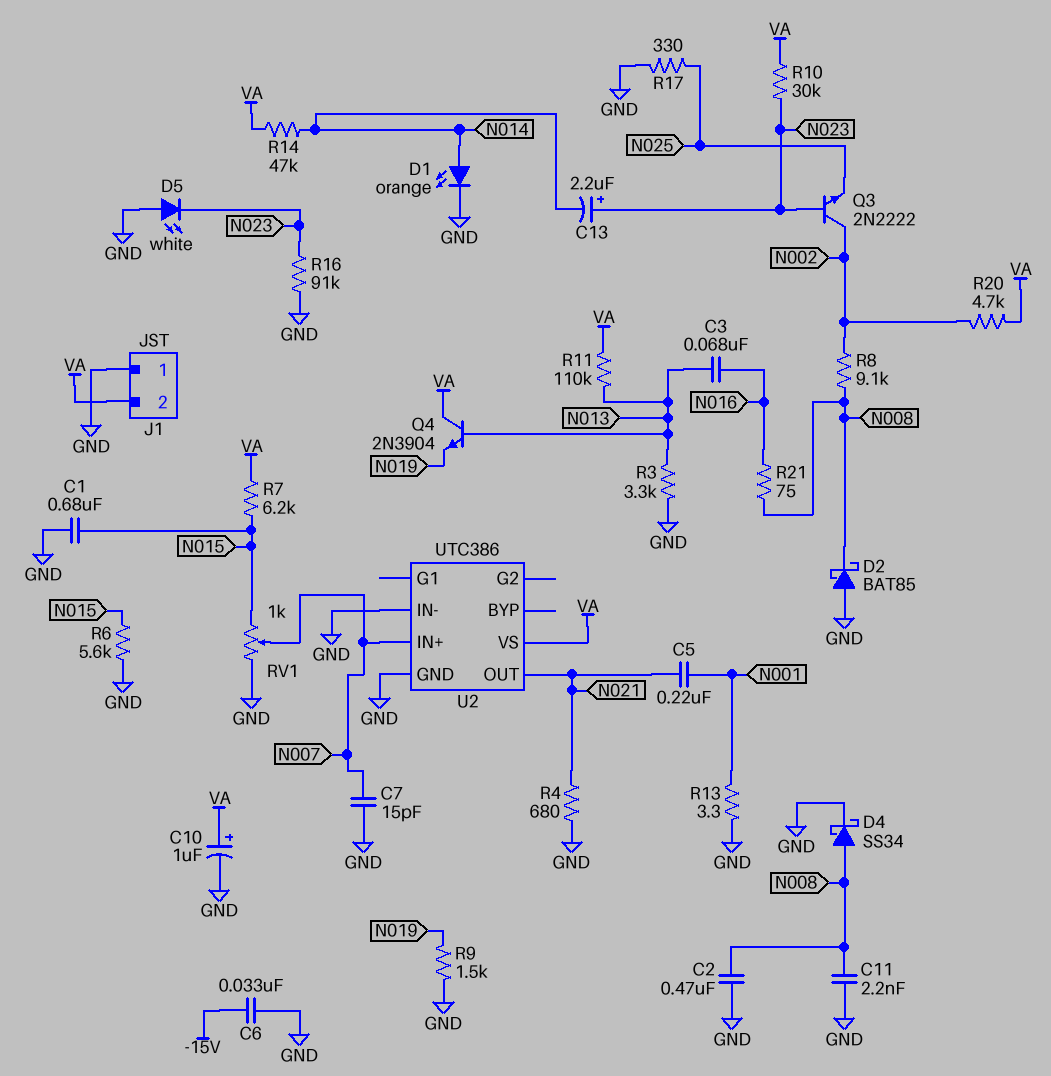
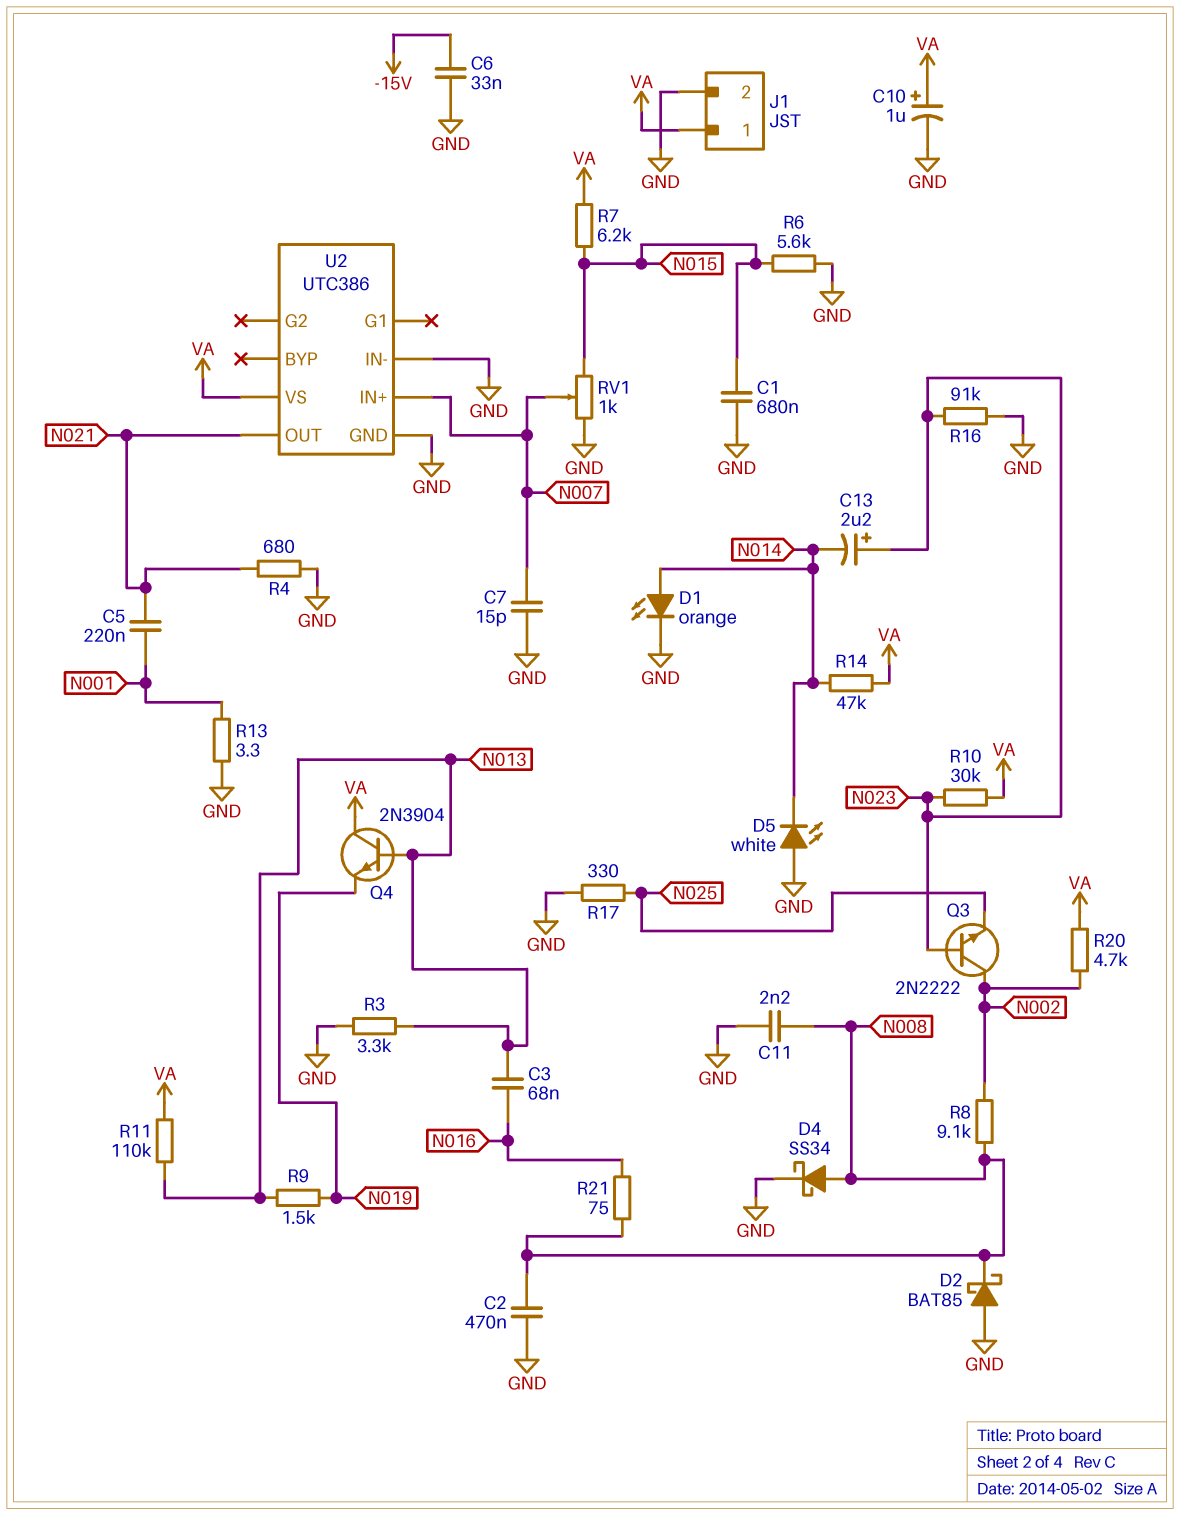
D5: LED white (A GND, K N023) -> LED white (A GND, K N014)
J1 pin 1: GND -> VA
J1 pin 2: VA -> GND
R9: 1.5k (GND, N019) -> 1.5k (N013, N019)

